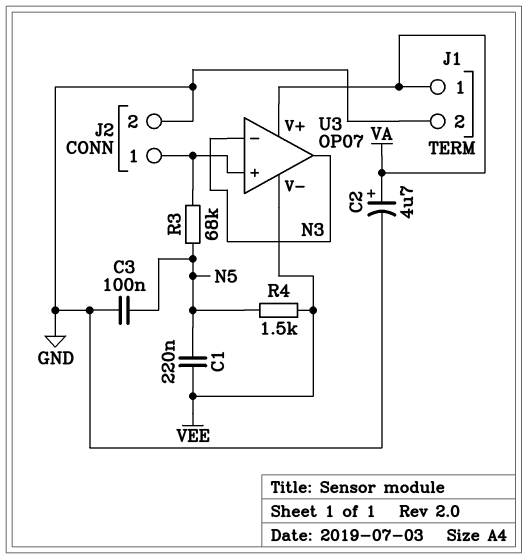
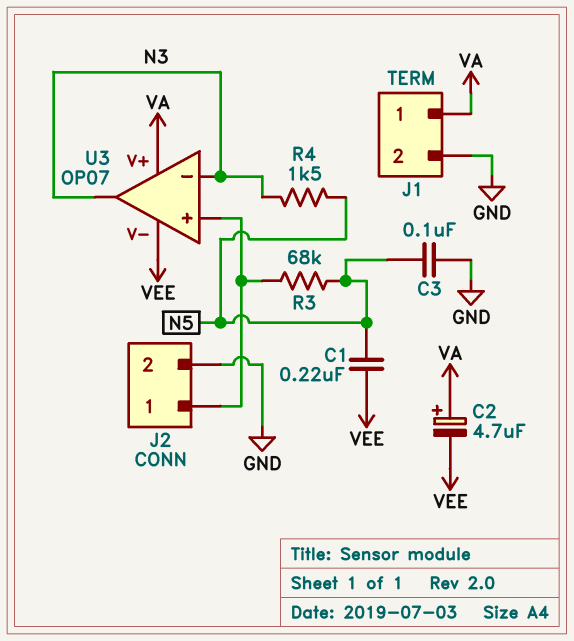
C2: 4.7uF (plus VA, minus GND) -> 4.7uF (plus VA, minus VEE)
R4: 1.5k (N5, VEE) -> 1.5k (N3, N5)

